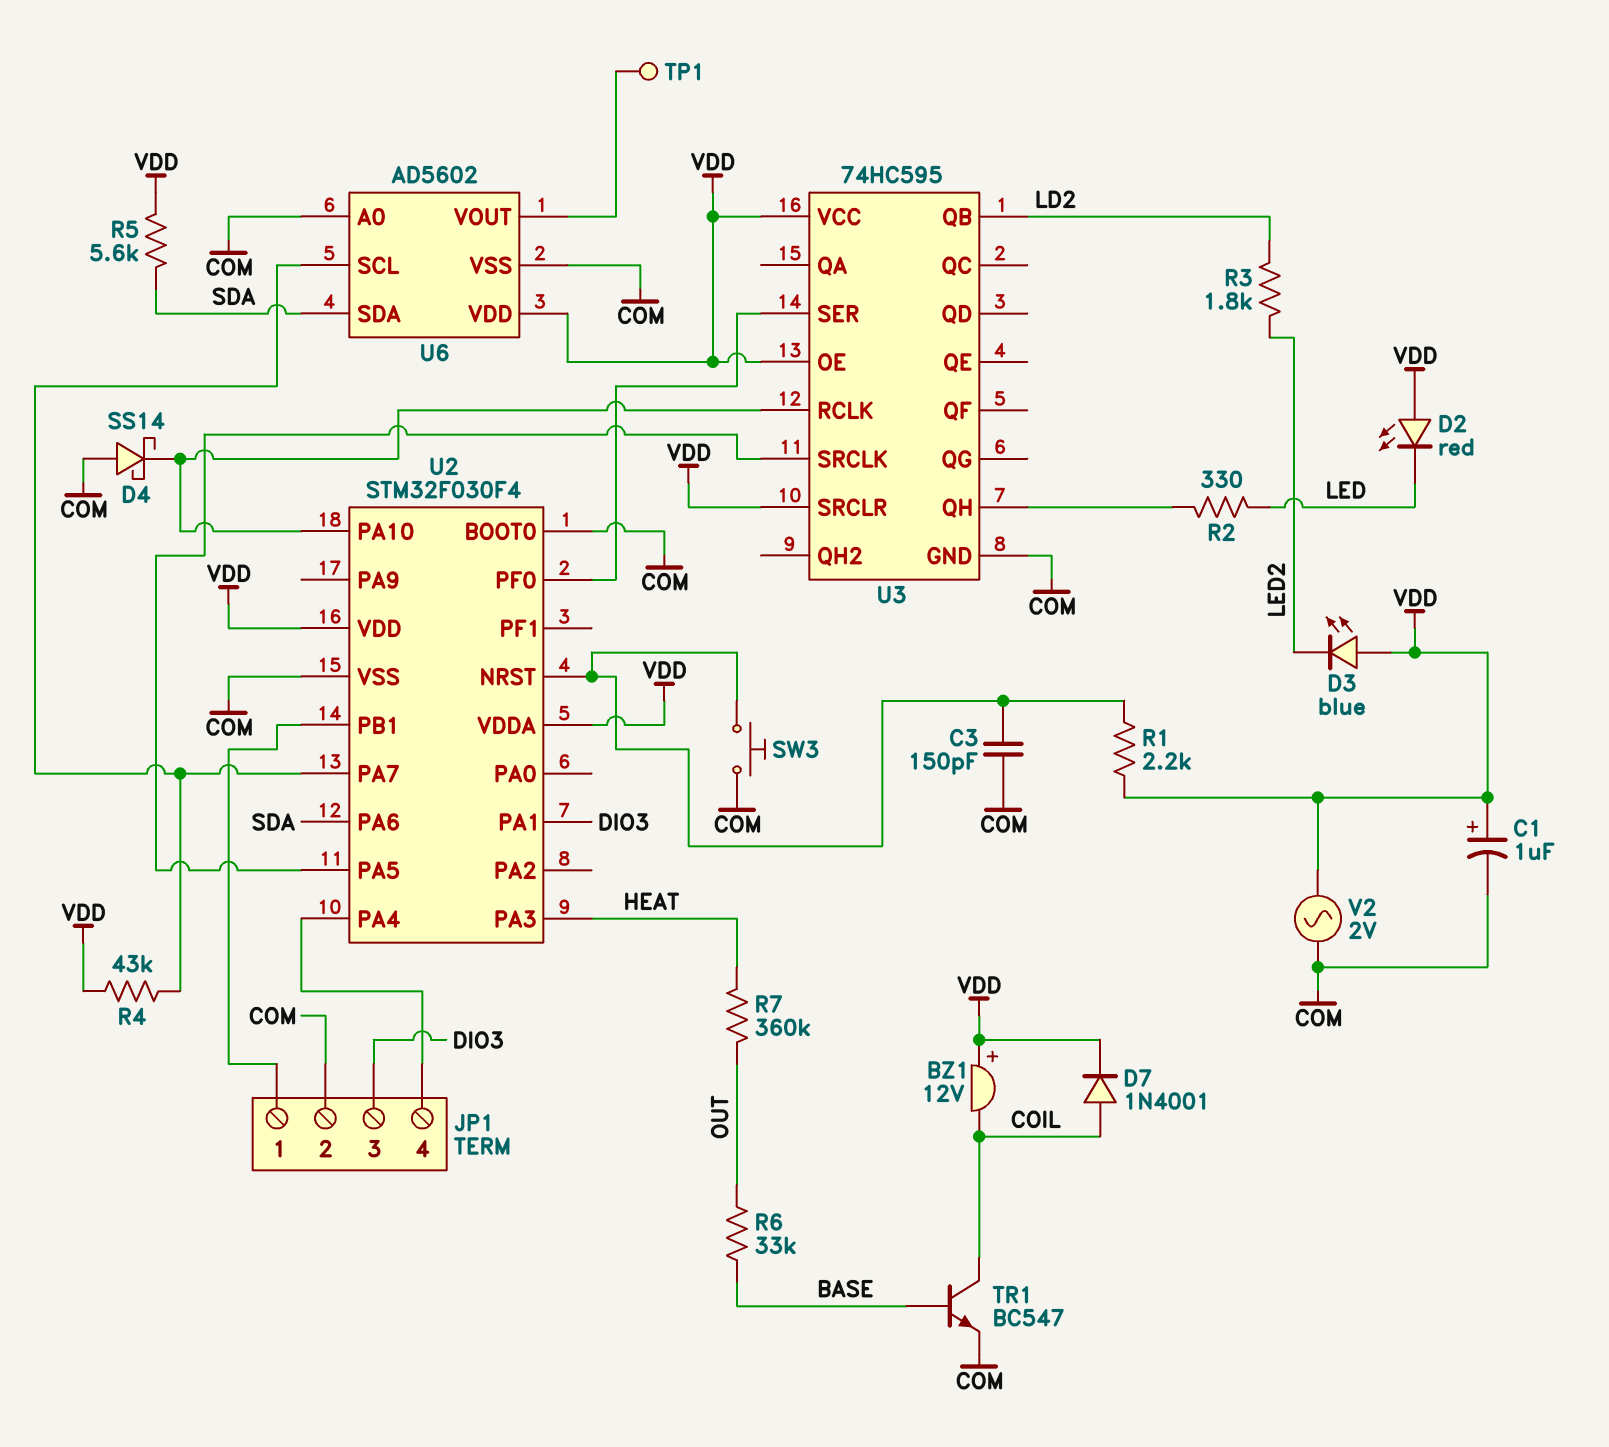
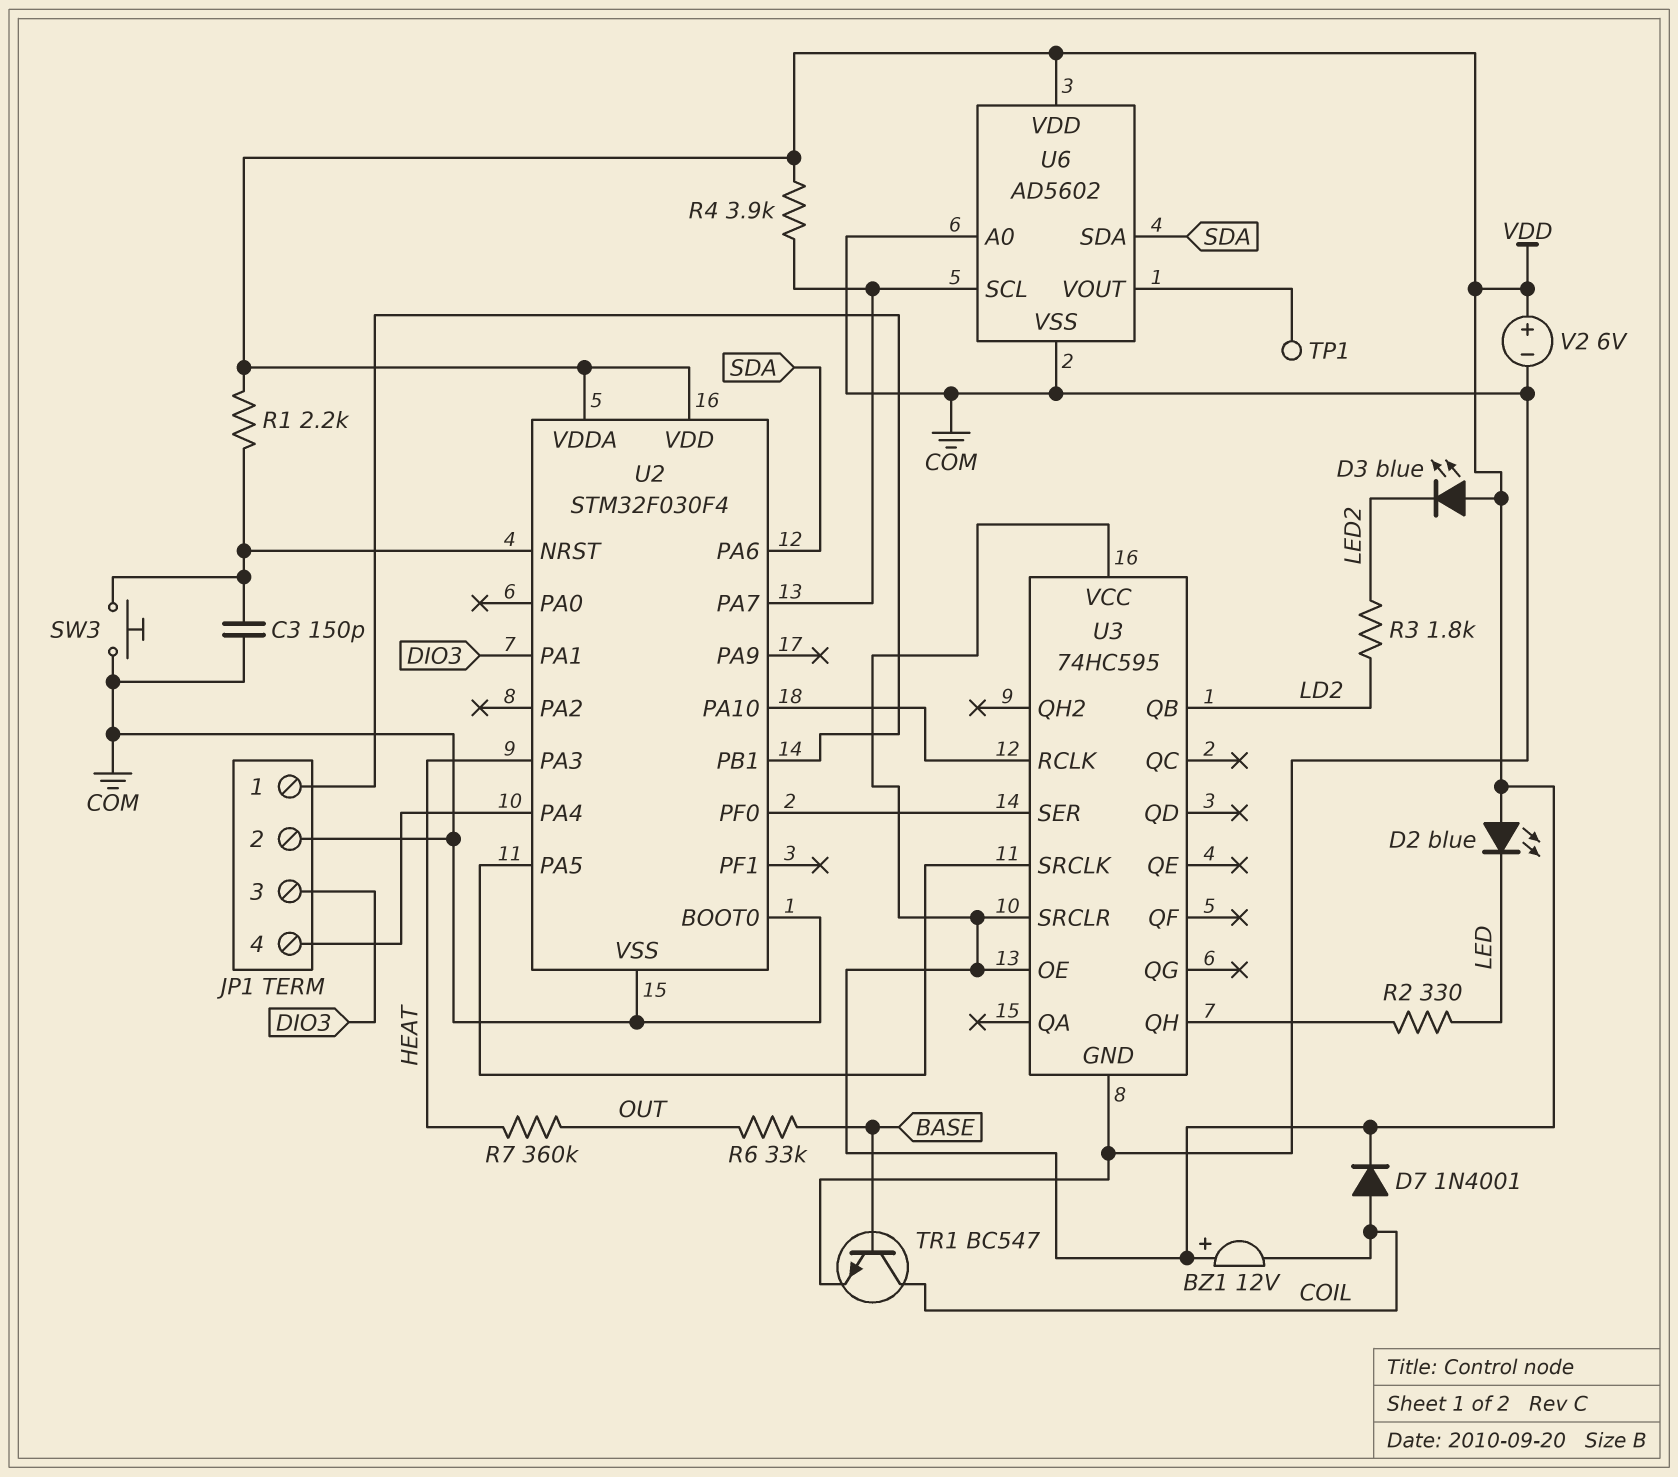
C1: 1uF (plus VDD, minus COM) -> none
D2: LED red (A VDD, K LED) -> LED blue (A VDD, K LED)
D4: schottky SS14 (A COM, K U2/PA10) -> none
R4: 43k (U2/PA7, VDD) -> 3.9k (U2/PA7, VDD)
R5: 5.6k (SDA, VDD) -> none
V2: AC 2V (COM, VDD) -> 6V (plus VDD, minus COM)

